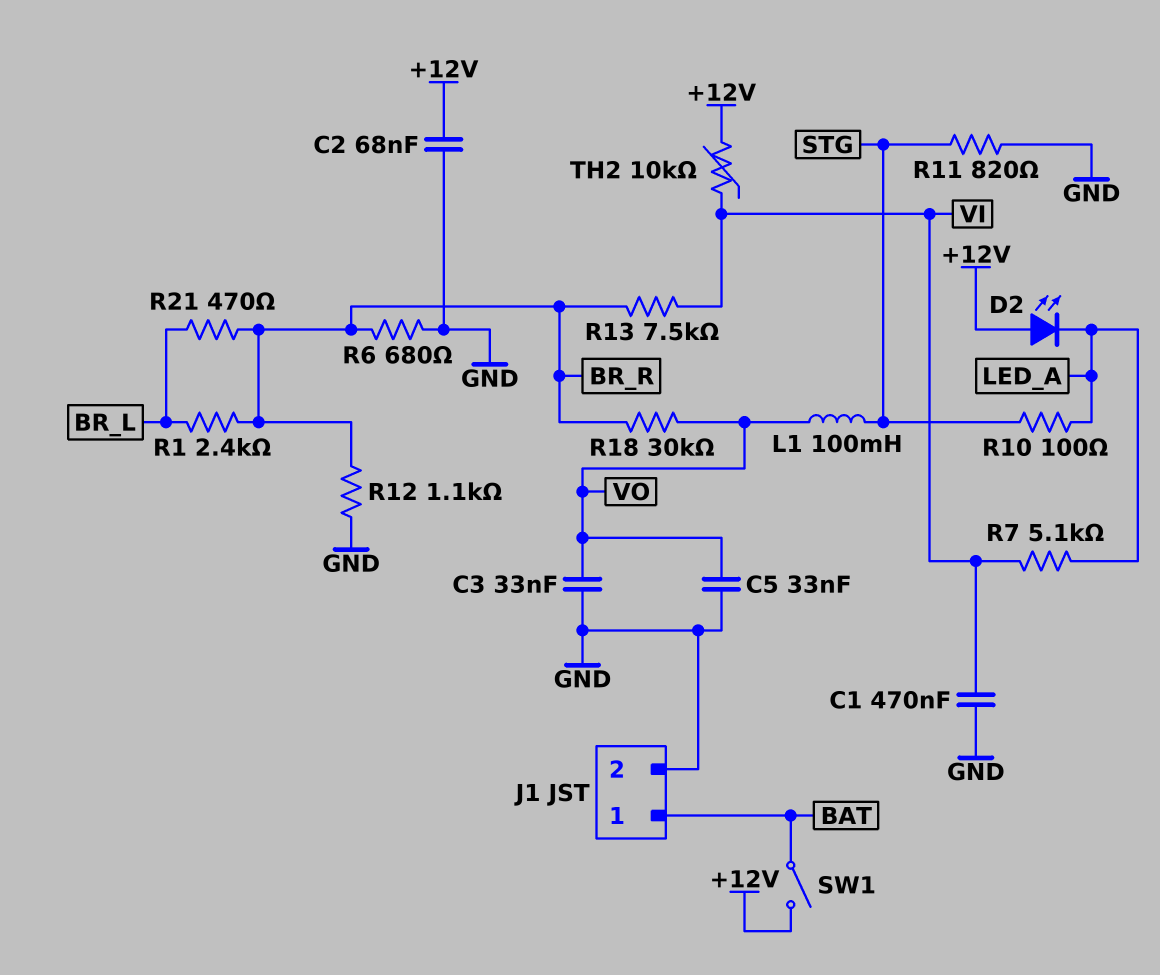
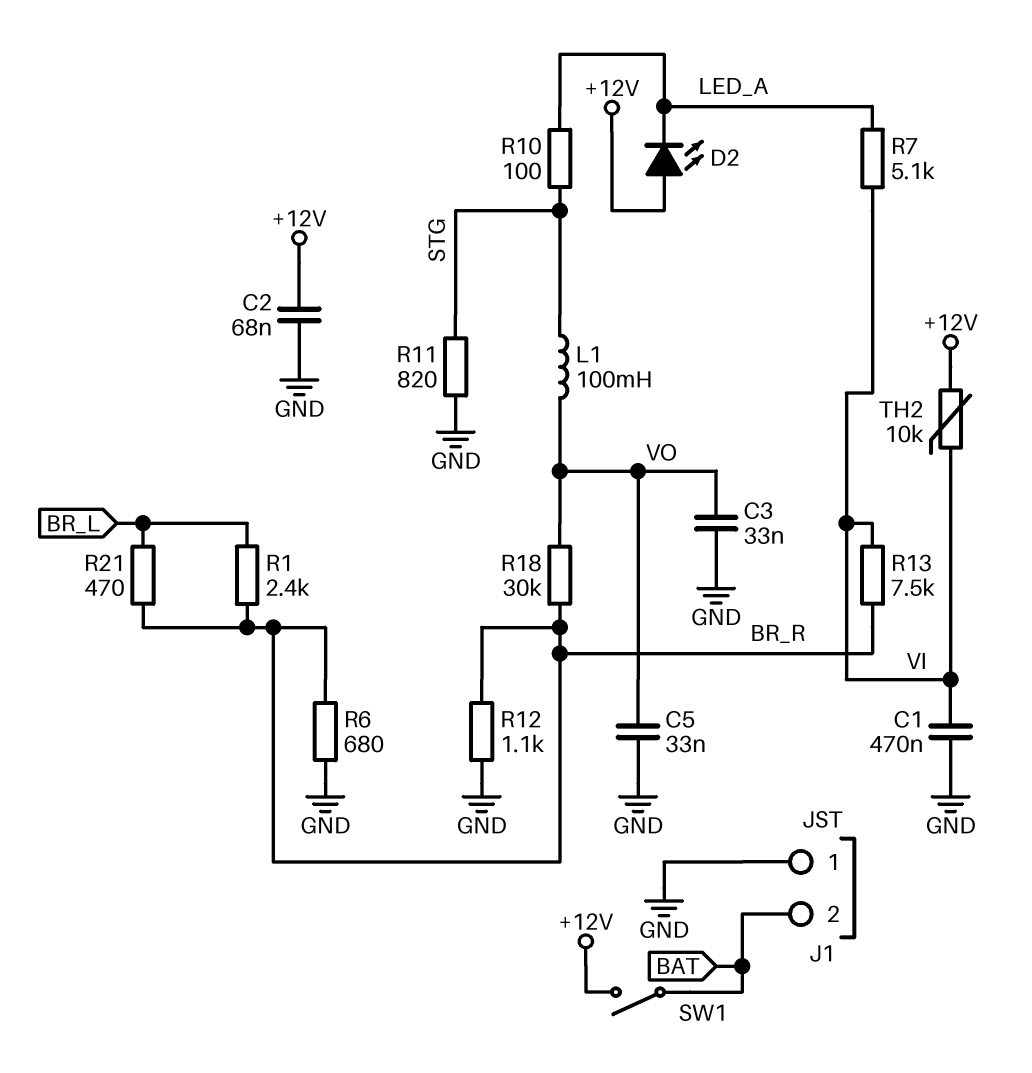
J1 pin 1: BAT -> GND
J1 pin 2: GND -> BAT

